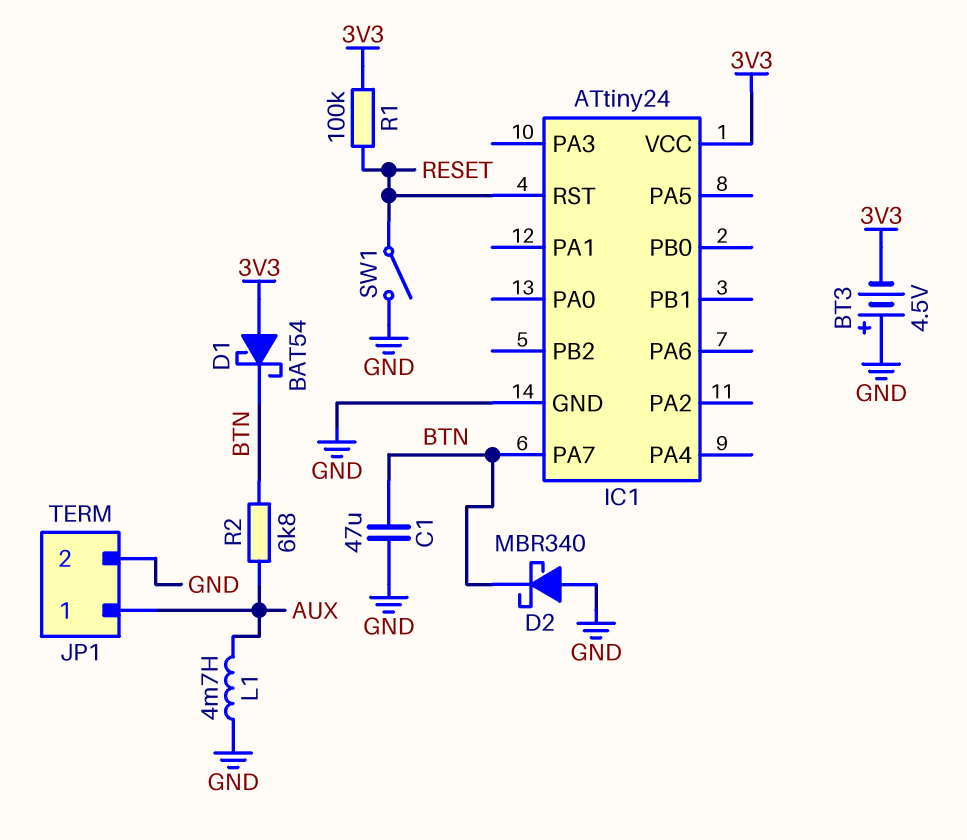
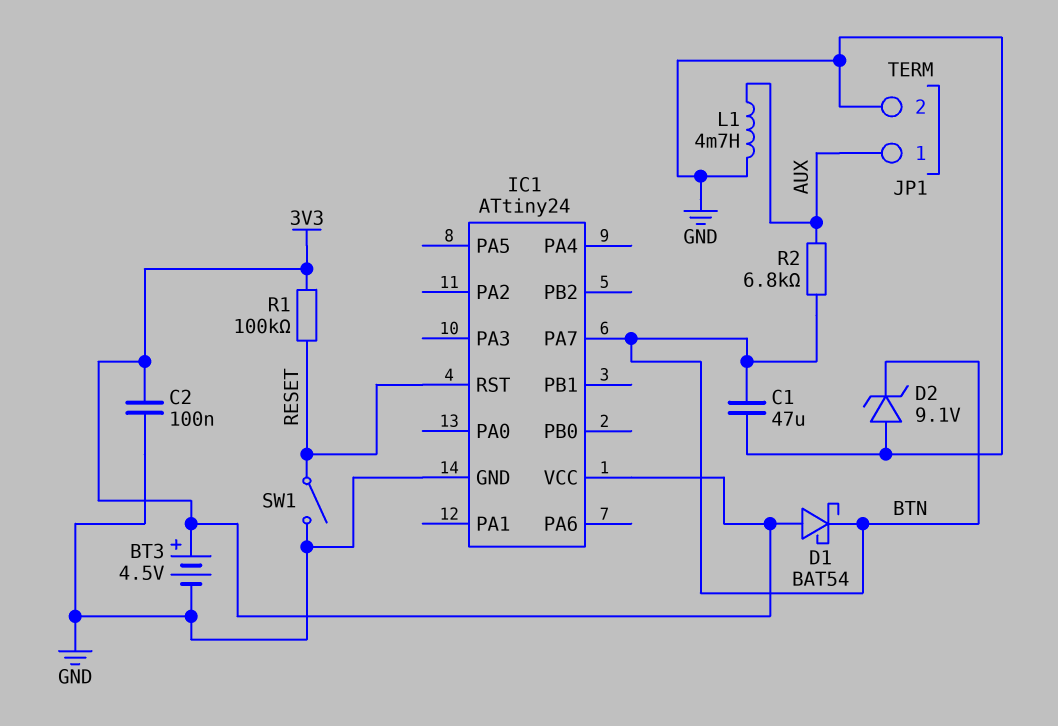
BT3: 4.5V (plus GND, minus 3V3) -> 4.5V (plus 3V3, minus GND)
C2: none -> 100nF (3V3, GND)
D2: schottky MBR340 (A GND, K BTN) -> zener 9.1V (A GND, K BTN)

